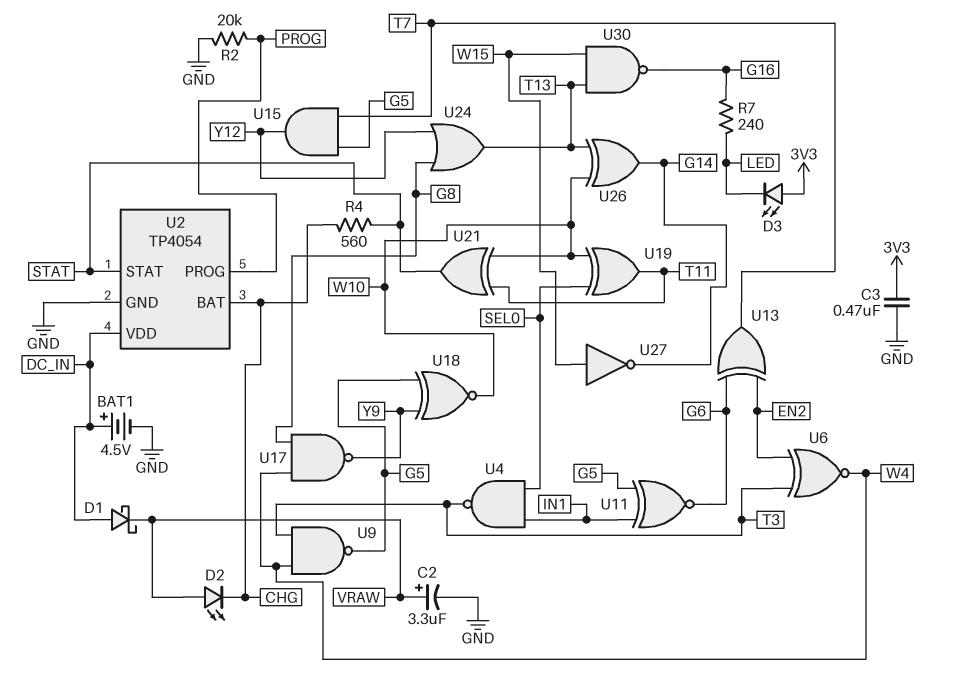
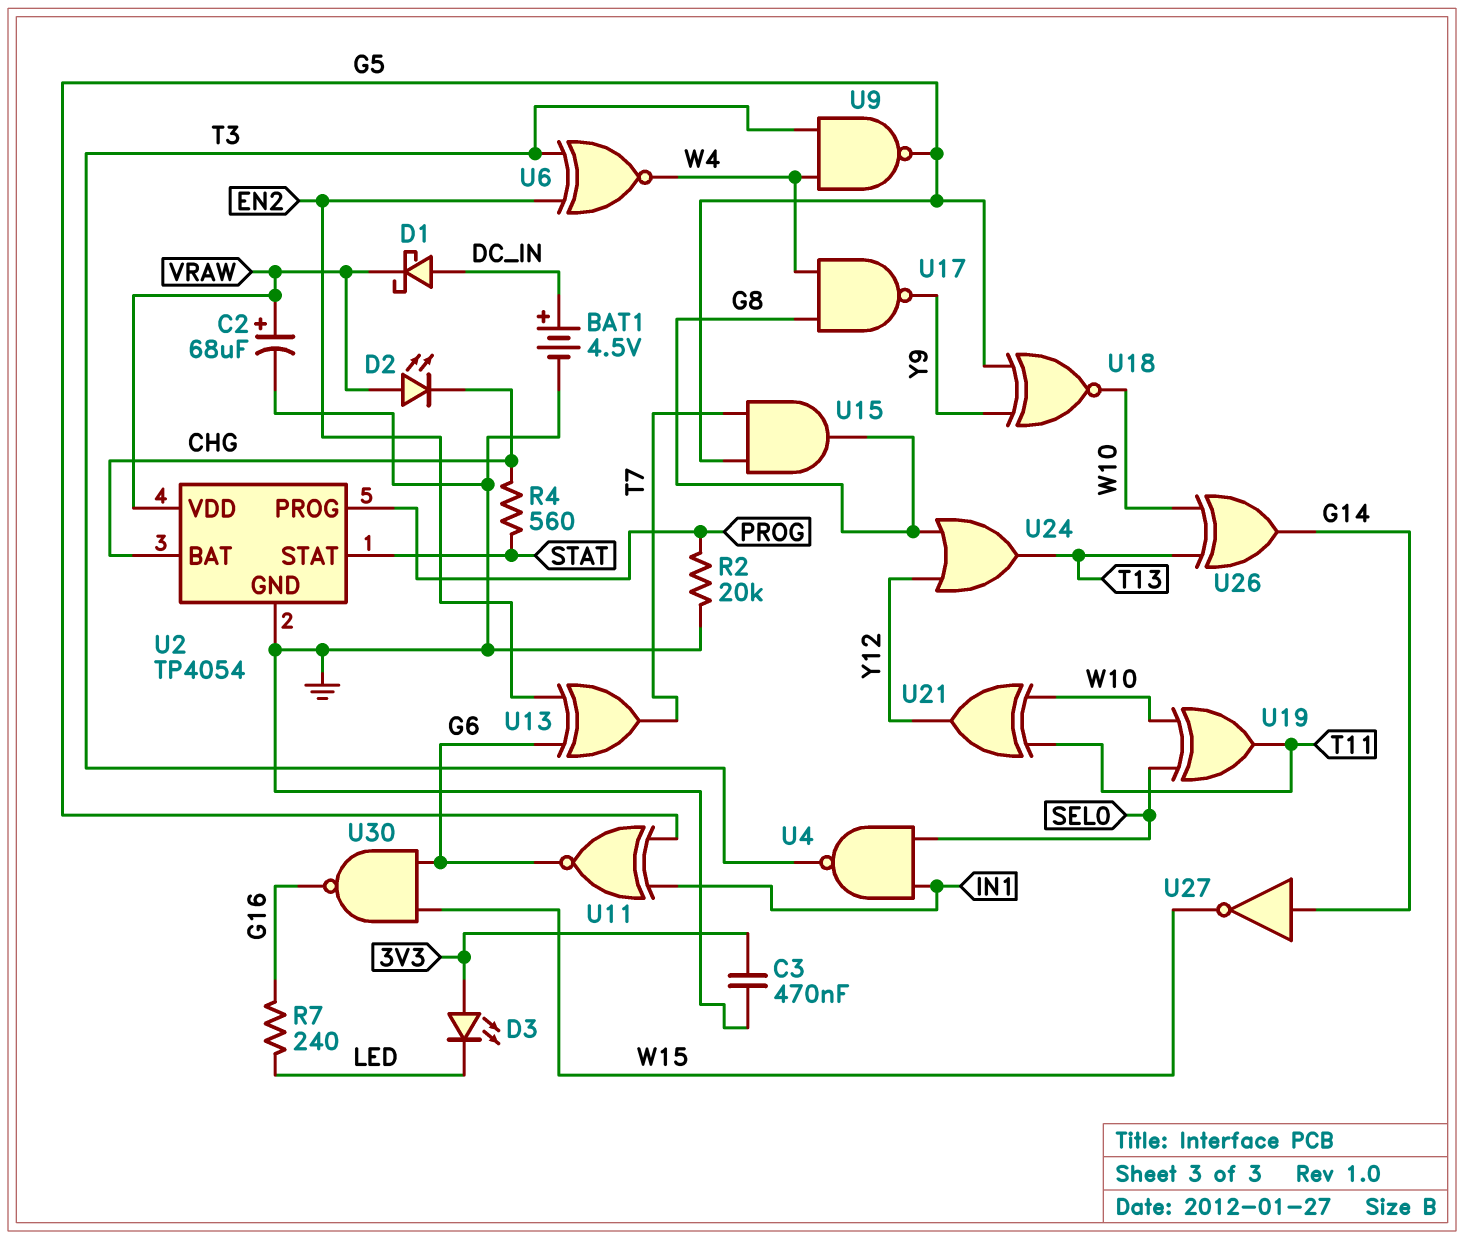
C2: 3.3uF (plus VRAW, minus GND) -> 68uF (plus VRAW, minus GND)
U2 pin VDD: DC_IN -> VRAW
U15: AND (in G5, in T7, out Y12) -> AND (in G5, in T7, out G8)
U21: XOR (in T11, in W10, out STAT) -> XOR (in T11, in W10, out Y12)
U27: NOT (in W15, out G14) -> NOT (in G14, out W15)
U30: NAND (in T13, in W15, out G16) -> NAND (in G6, in W15, out G16)

